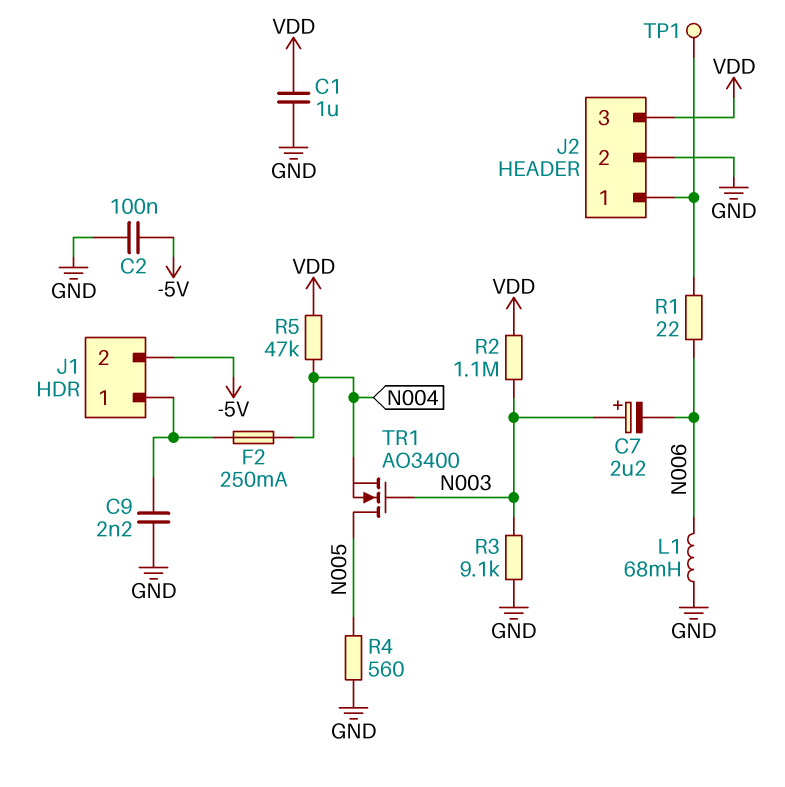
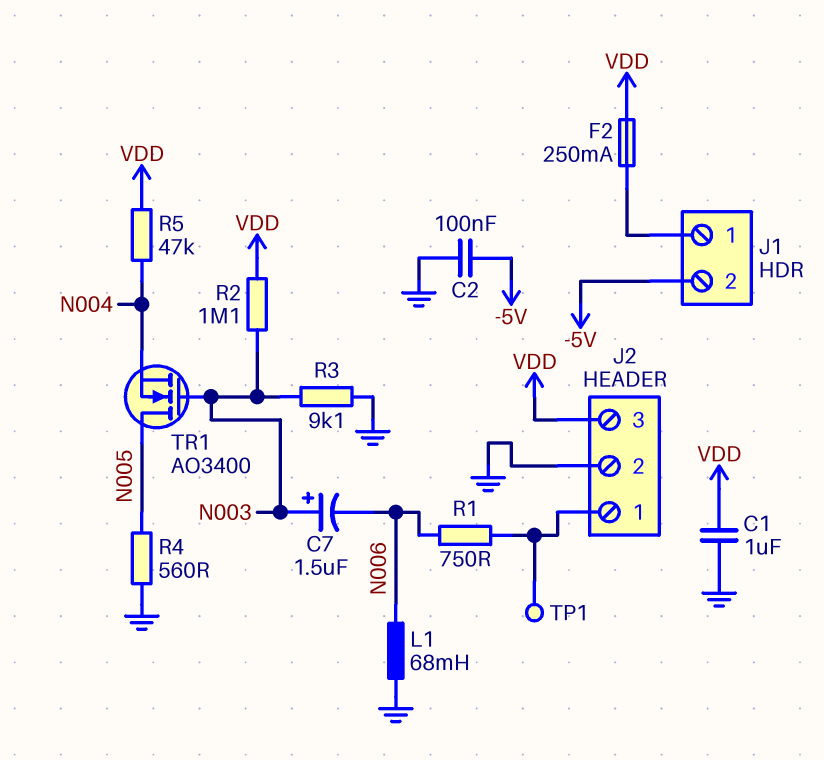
C7: 2.2uF (plus N003, minus N006) -> 1.5uF (plus N003, minus N006)
C9: 2.2nF (GND, J1/1) -> none
F2: 250mA (J1/1, N004) -> 250mA (J1/1, VDD)
R1: 22 (J2/1, N006) -> 750 (J2/1, N006)

